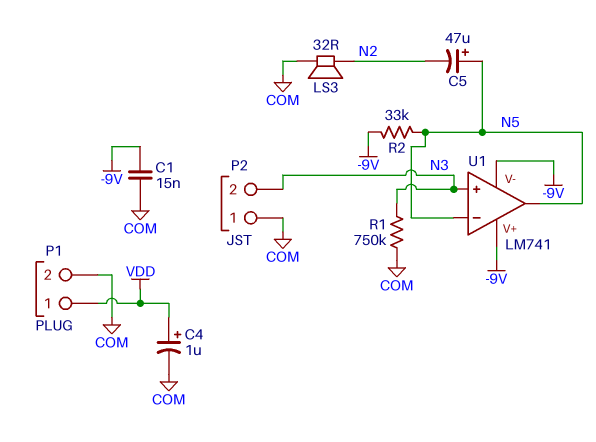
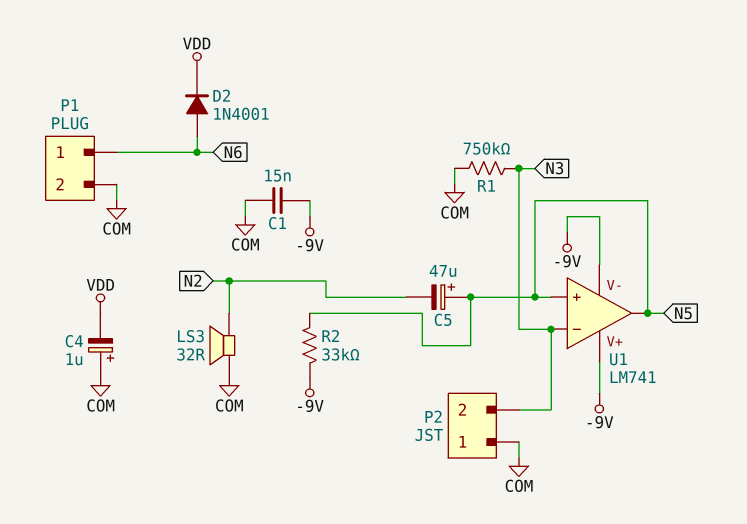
C4: 1uF (plus VDD, minus COM) -> 1uF (plus COM, minus VDD)
D2: none -> diode 1N4001 (A N6, K VDD)
P1 pin 1: VDD -> N6
U1 pin in+: N3 -> N5
U1 pin in-: N5 -> N3

